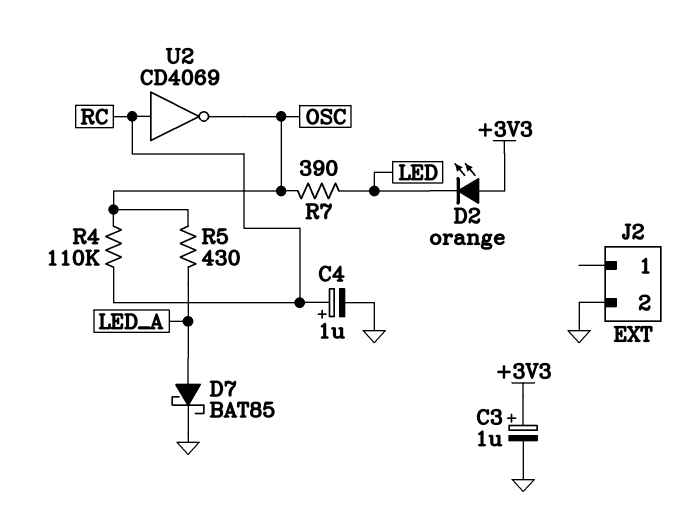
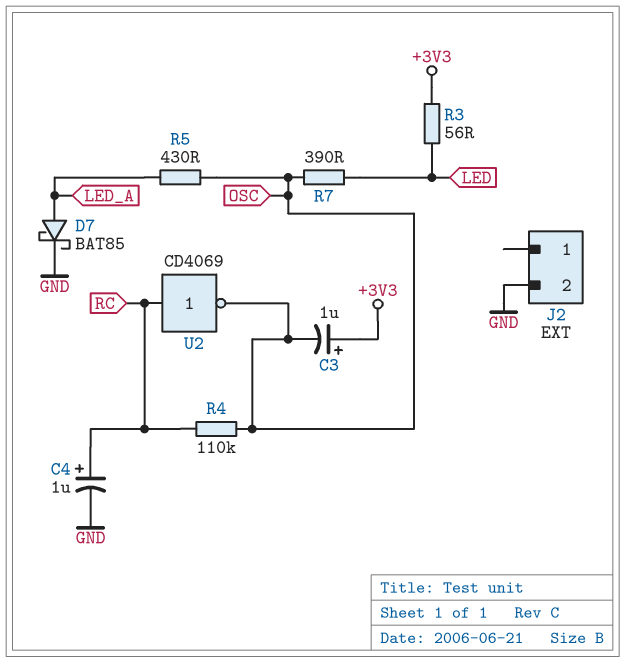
C3: 1uF (plus +3V3, minus GND) -> 1uF (plus +3V3, minus OSC)
D2: LED orange (A +3V3, K LED) -> none
R3: none -> 56 (+3V3, LED)

